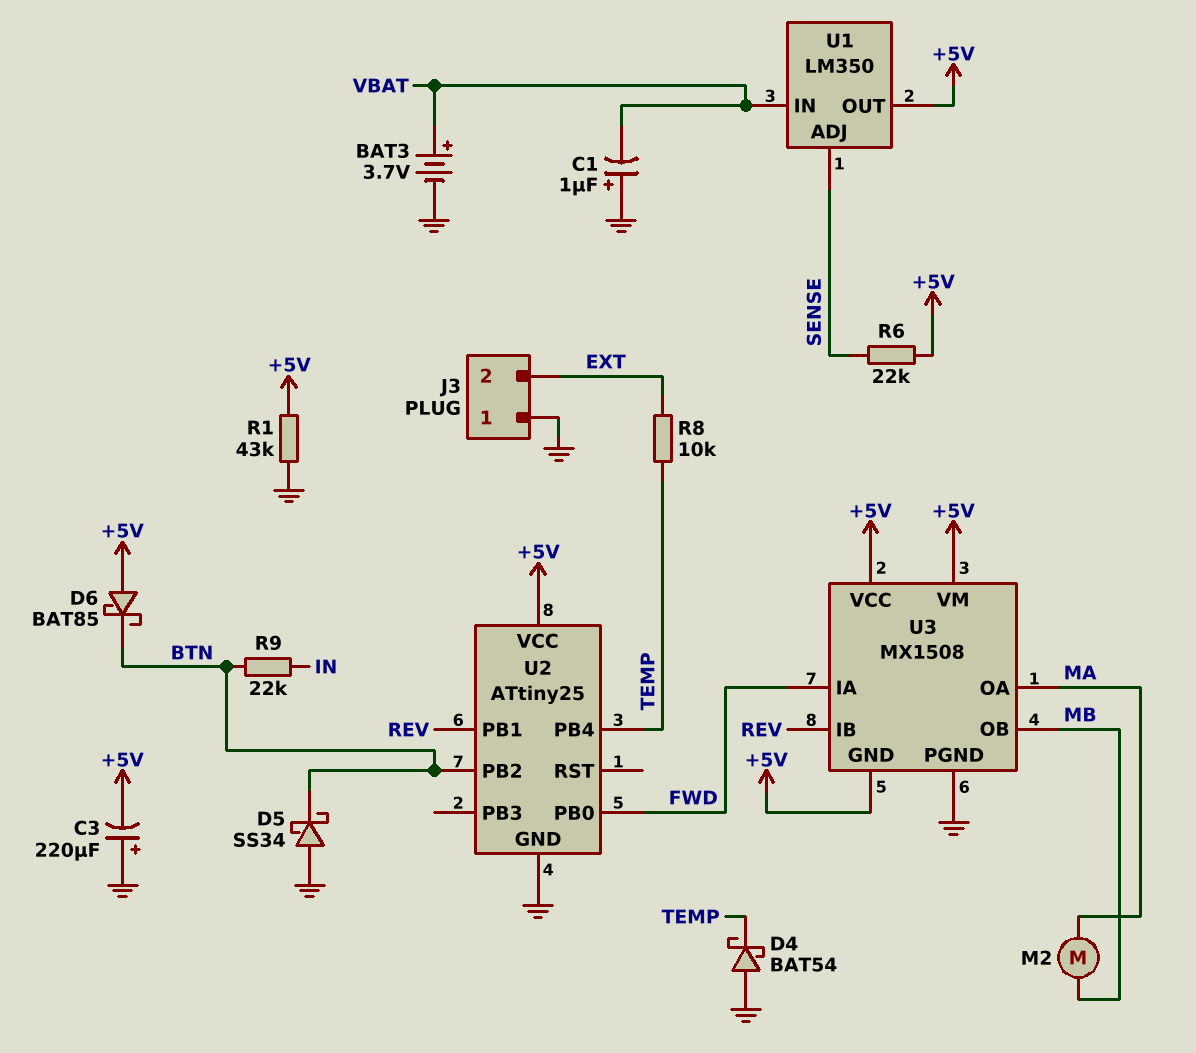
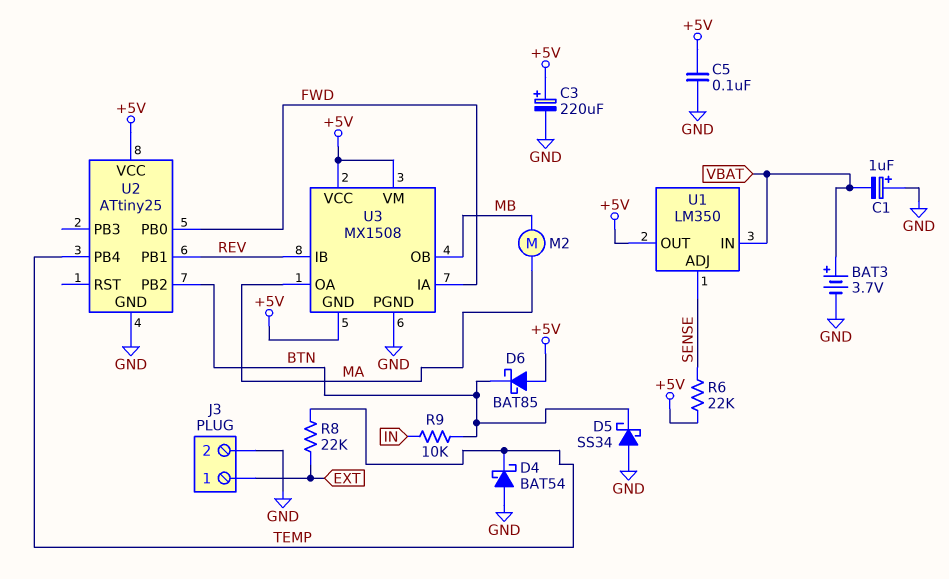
C3: 220uF (plus GND, minus +5V) -> 220uF (plus +5V, minus GND)
C5: none -> 100nF (+5V, GND)
J3 pin 1: GND -> EXT
J3 pin 2: EXT -> GND
R1: 43k (+5V, GND) -> none
R8: 10k (EXT, TEMP) -> 22k (EXT, TEMP)
R9: 22k (BTN, IN) -> 10k (BTN, IN)

